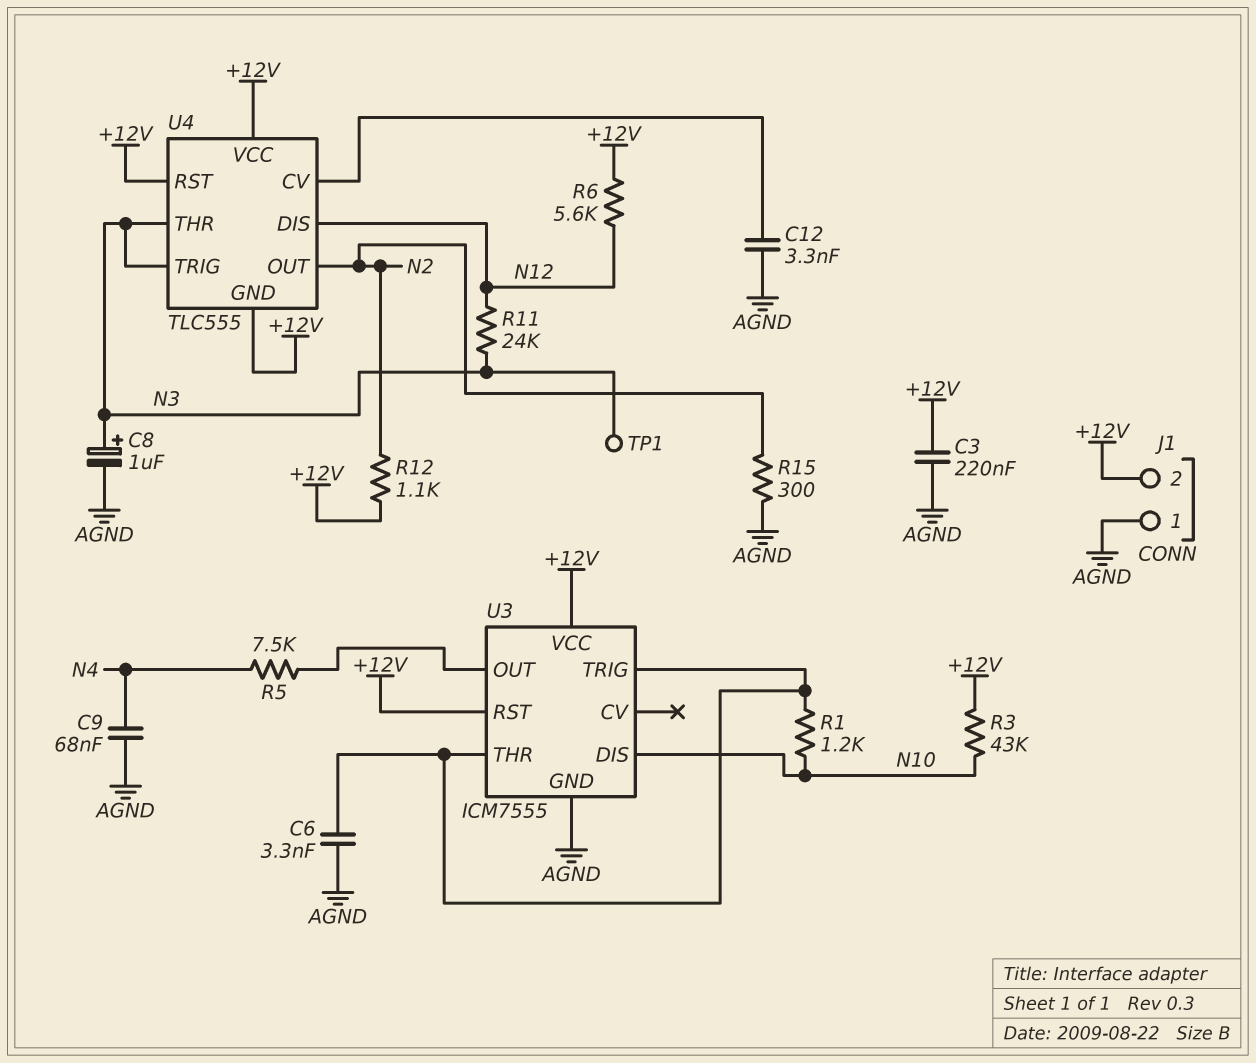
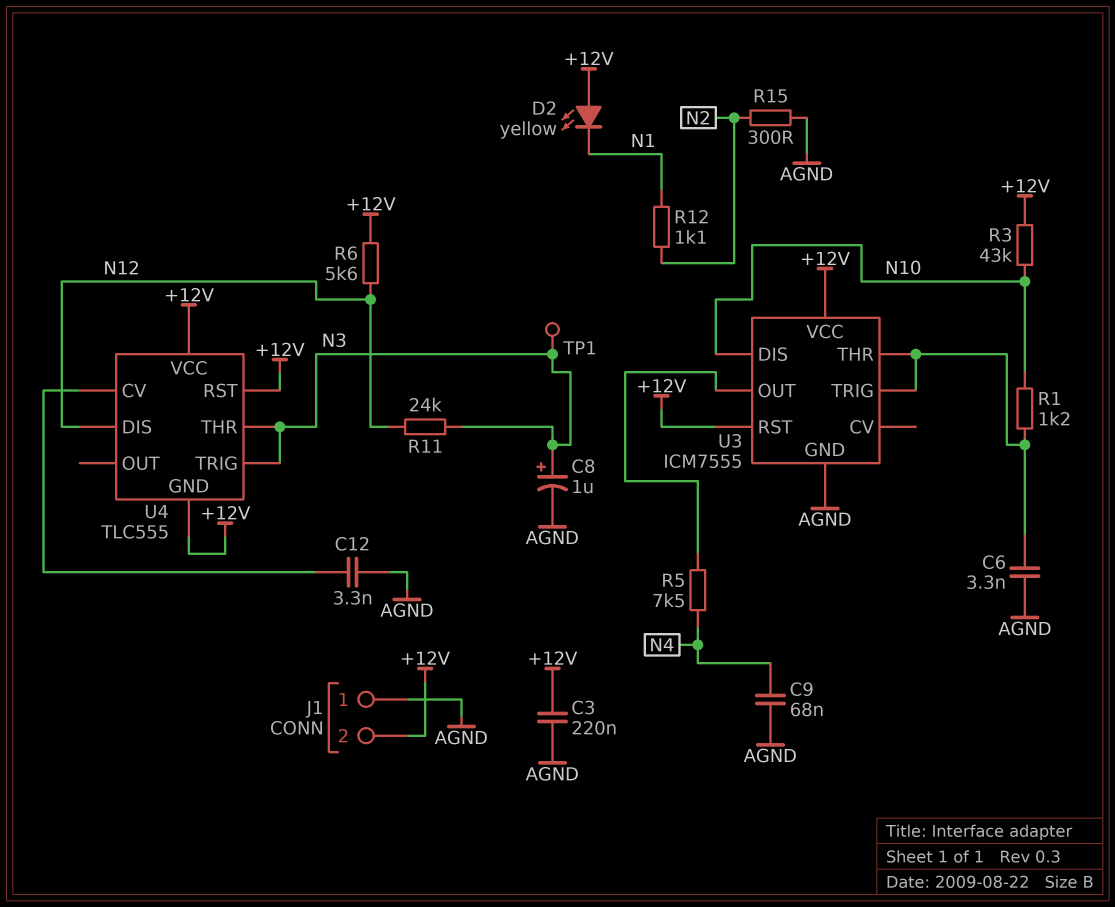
D2: none -> LED yellow (A +12V, K N1)
R12: 1.1k (+12V, N2) -> 1.1k (N1, N2)
U4 pin OUT: N2 -> none

